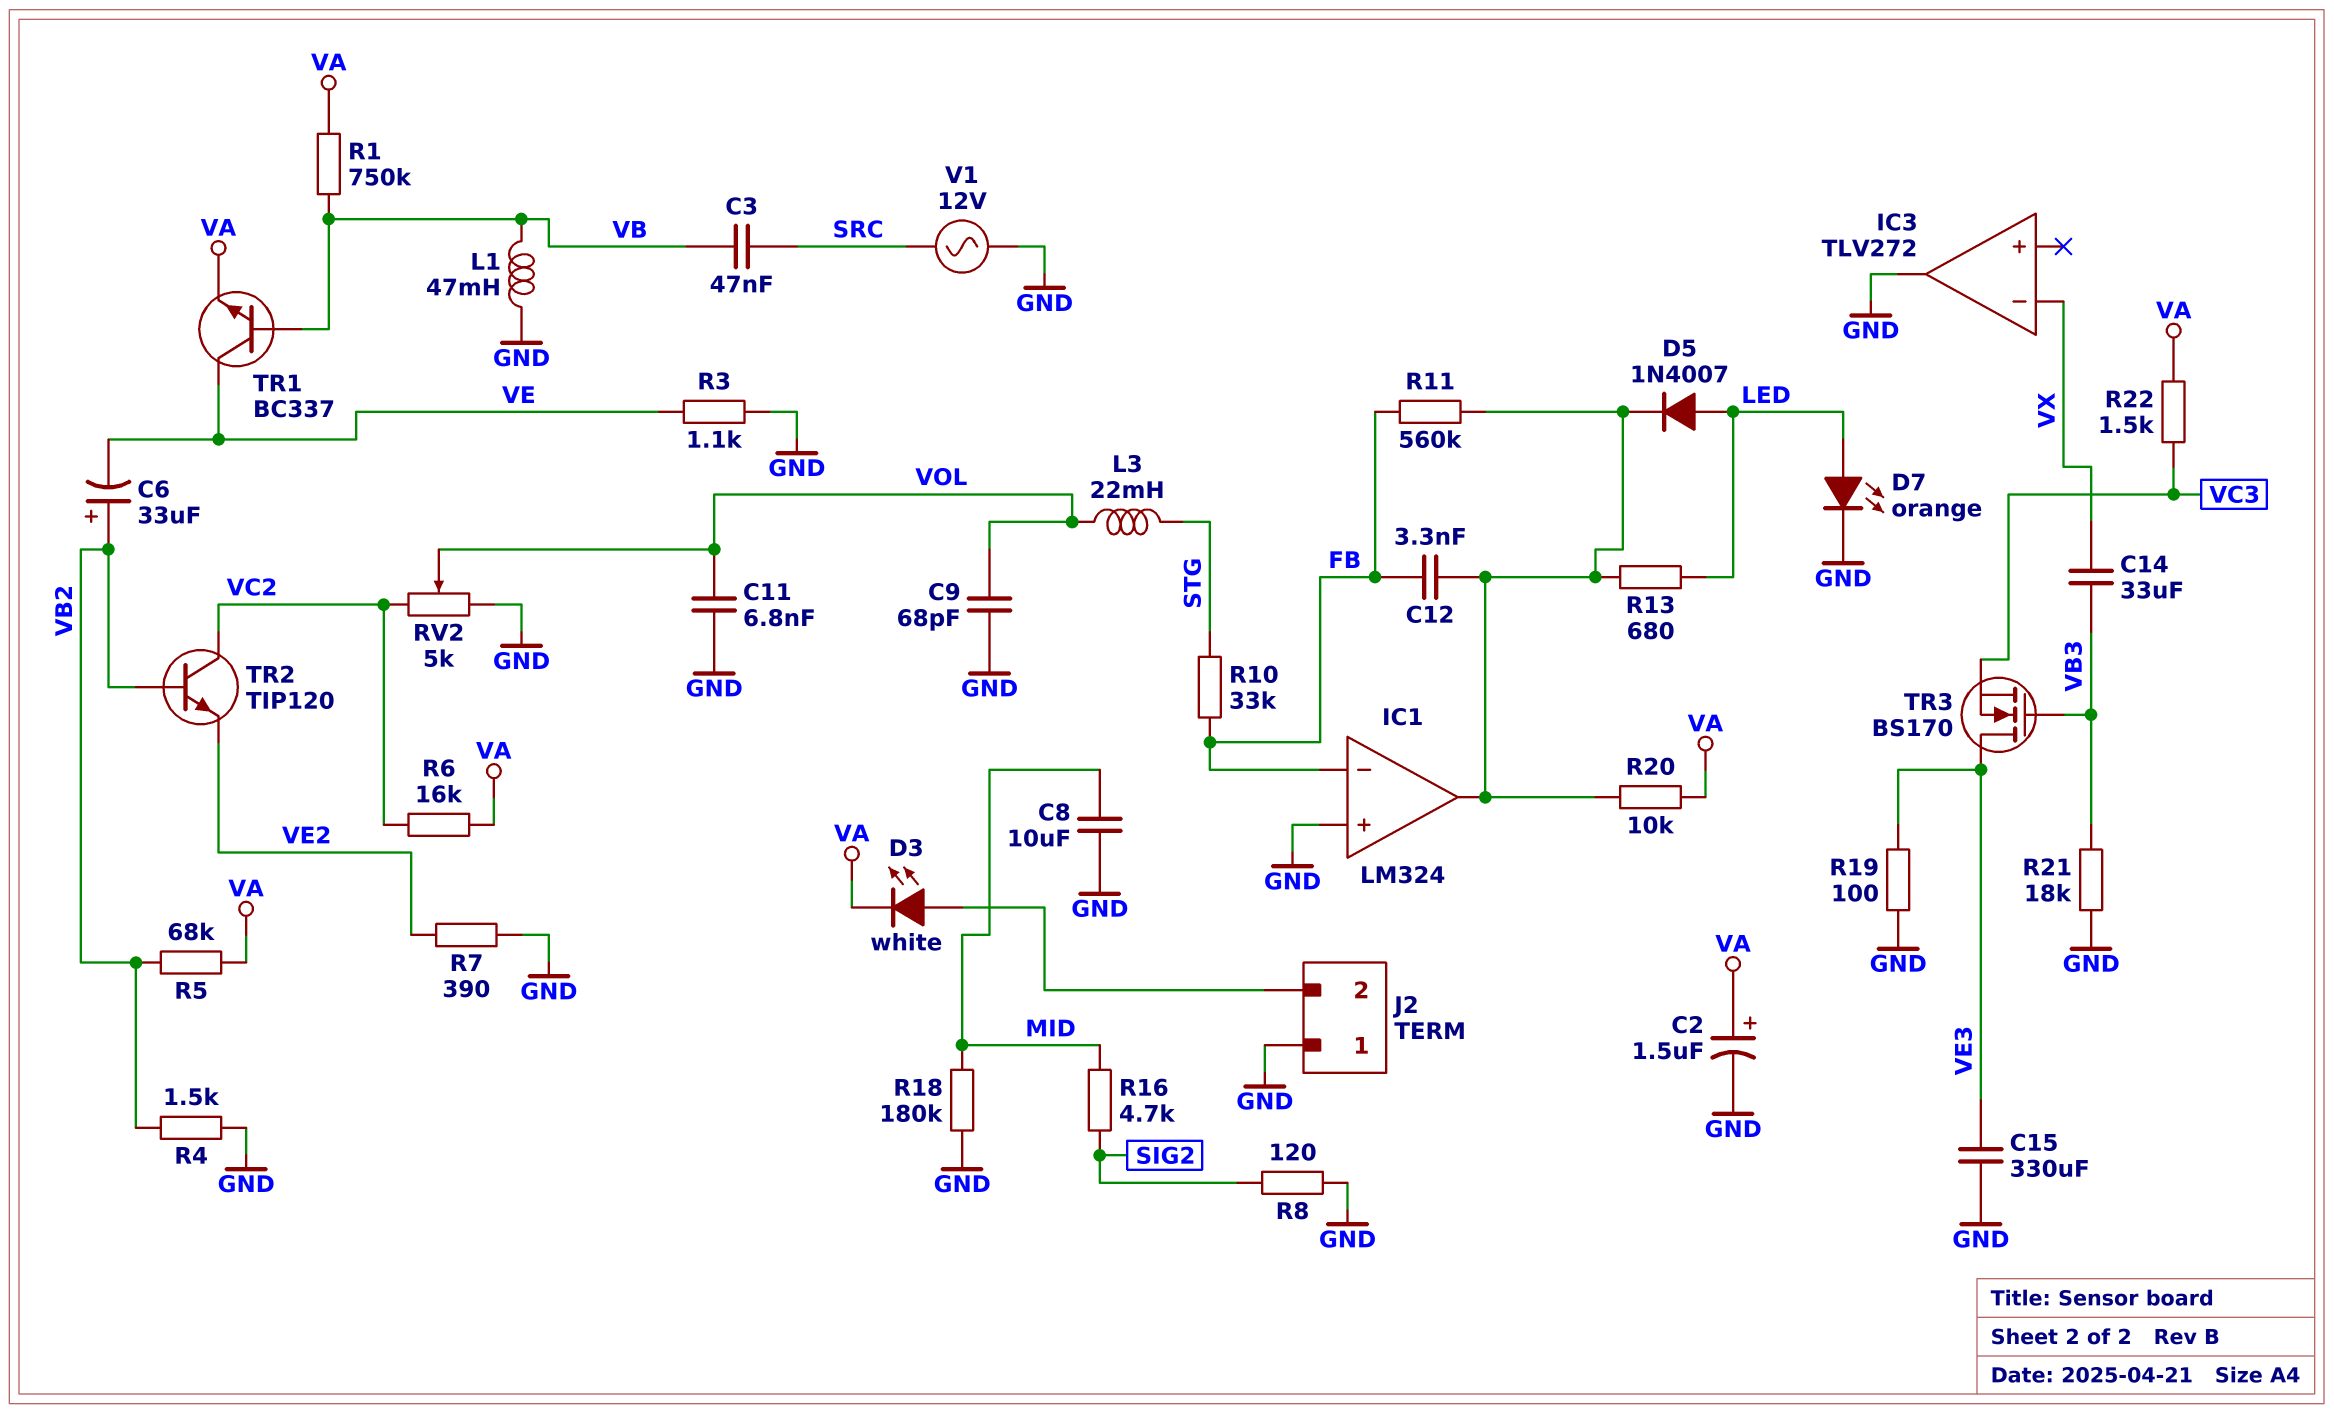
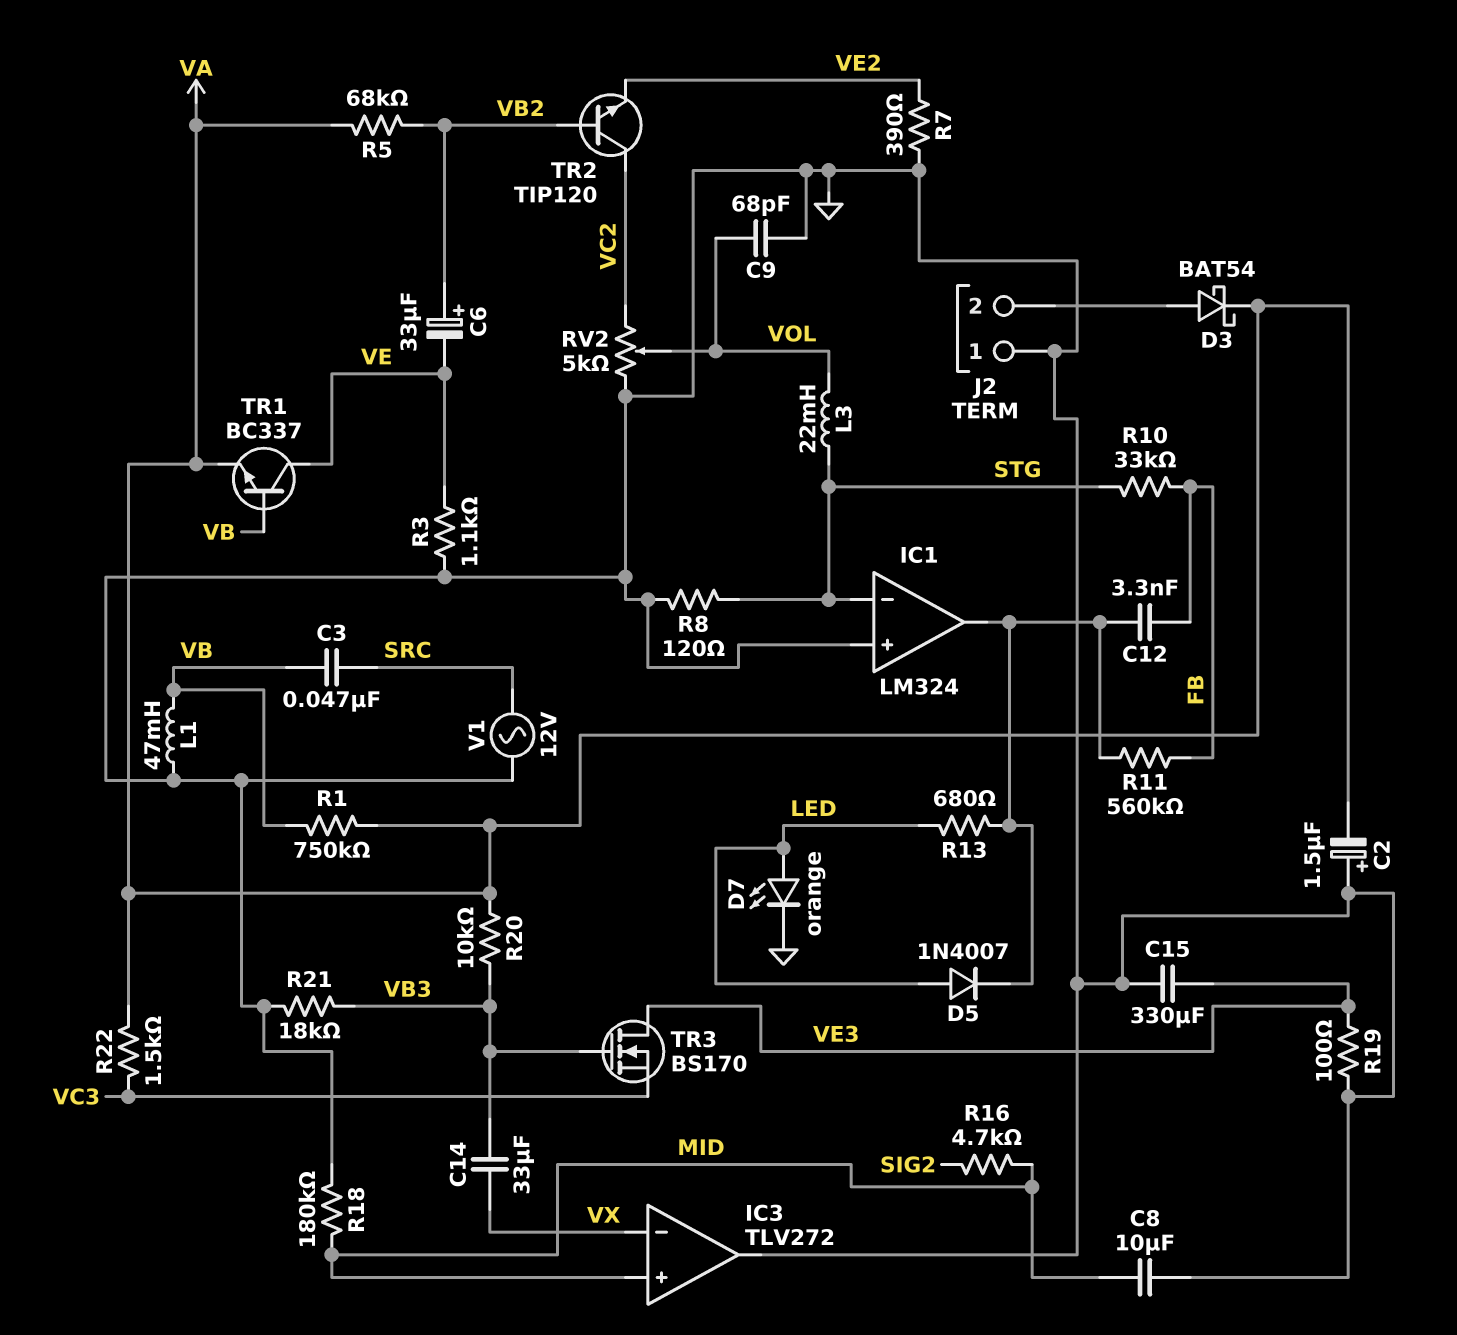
C2: 1.5uF (plus VA, minus GND) -> 1.5uF (plus GND, minus VA)
C11: 6.8nF (GND, VOL) -> none
D3: LED white (A J2/2, K VA) -> schottky BAT54 (A J2/2, K VA)
IC1 pin in-: FB -> STG
IC3 pin in+: none -> MID
R4: 1.5k (GND, VB2) -> none
R6: 16k (VA, VC2) -> none
R8: 120 (GND, SIG2) -> 120 (GND, STG)
R20: 10k (IC1/out, VA) -> 10k (VA, VB3)

